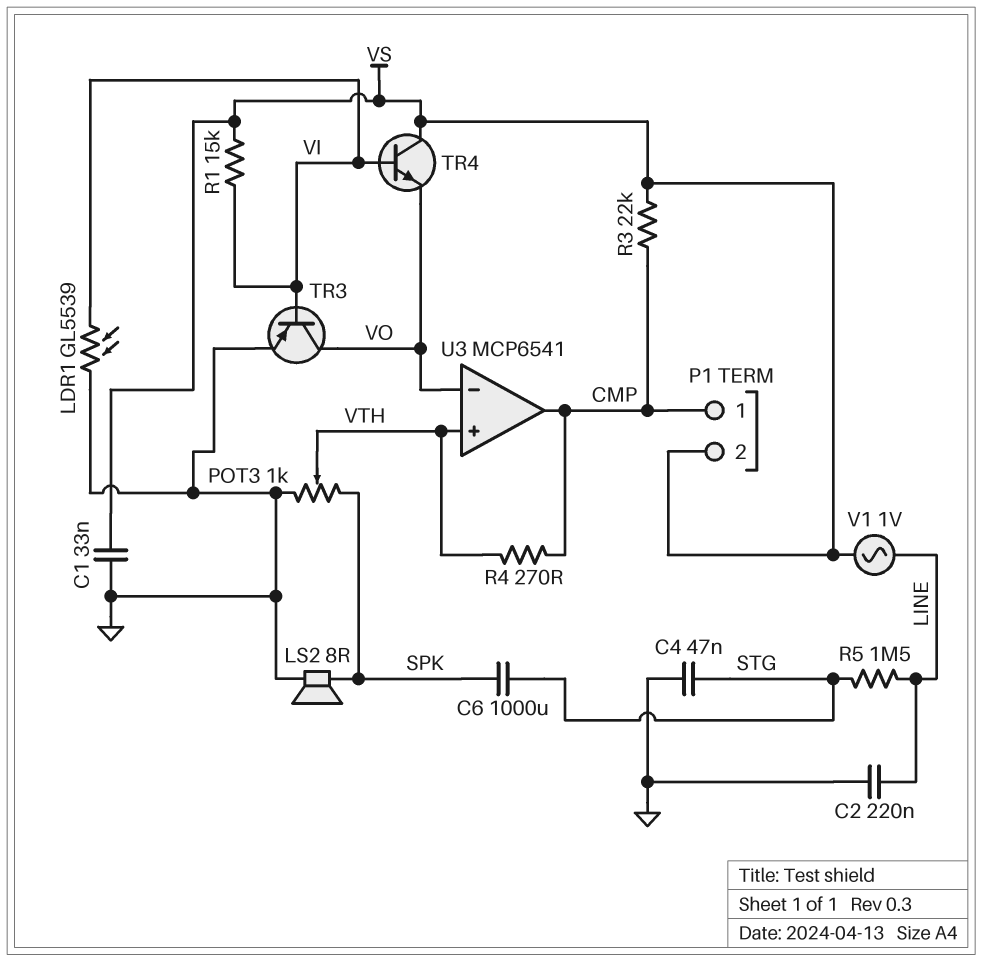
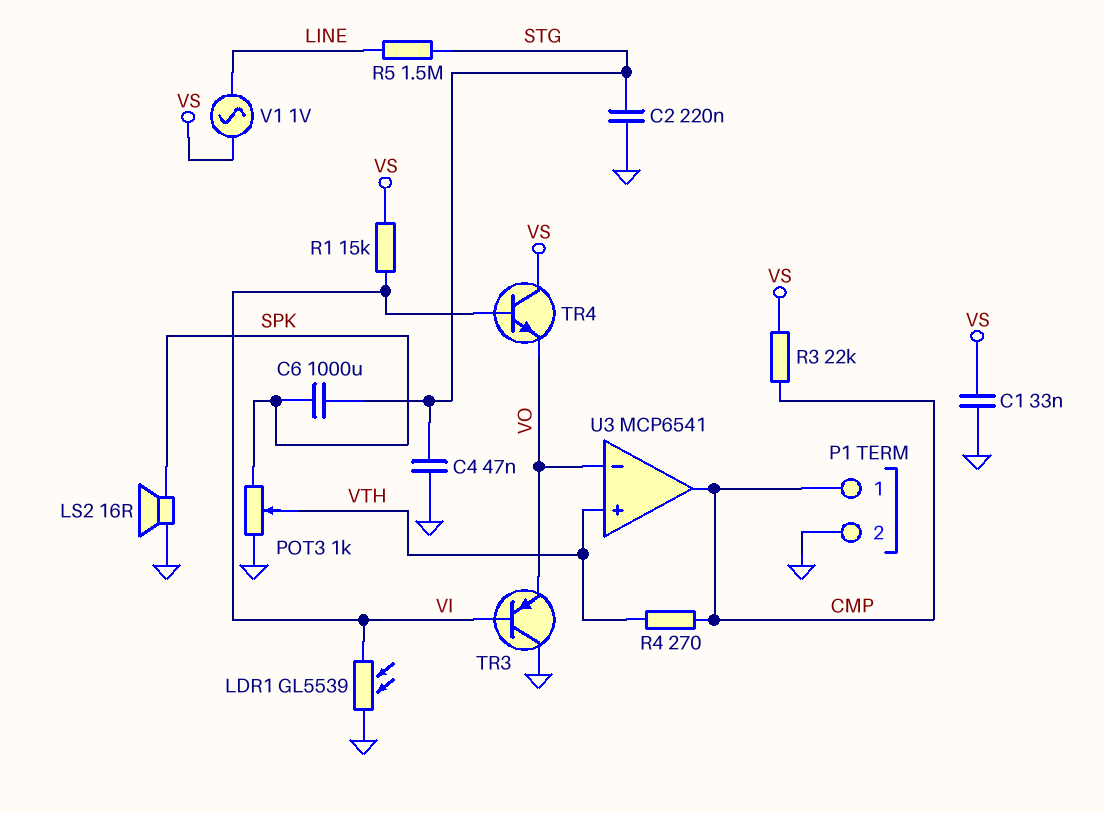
C2: 220nF (GND, LINE) -> 220nF (GND, STG)
LS2: speaker 8R (GND, SPK) -> speaker 16R (GND, SPK)
P1 pin 2: VS -> GND
TR3: PNP (B VI, C VO, E GND) -> PNP (B VI, C GND, E VO)

